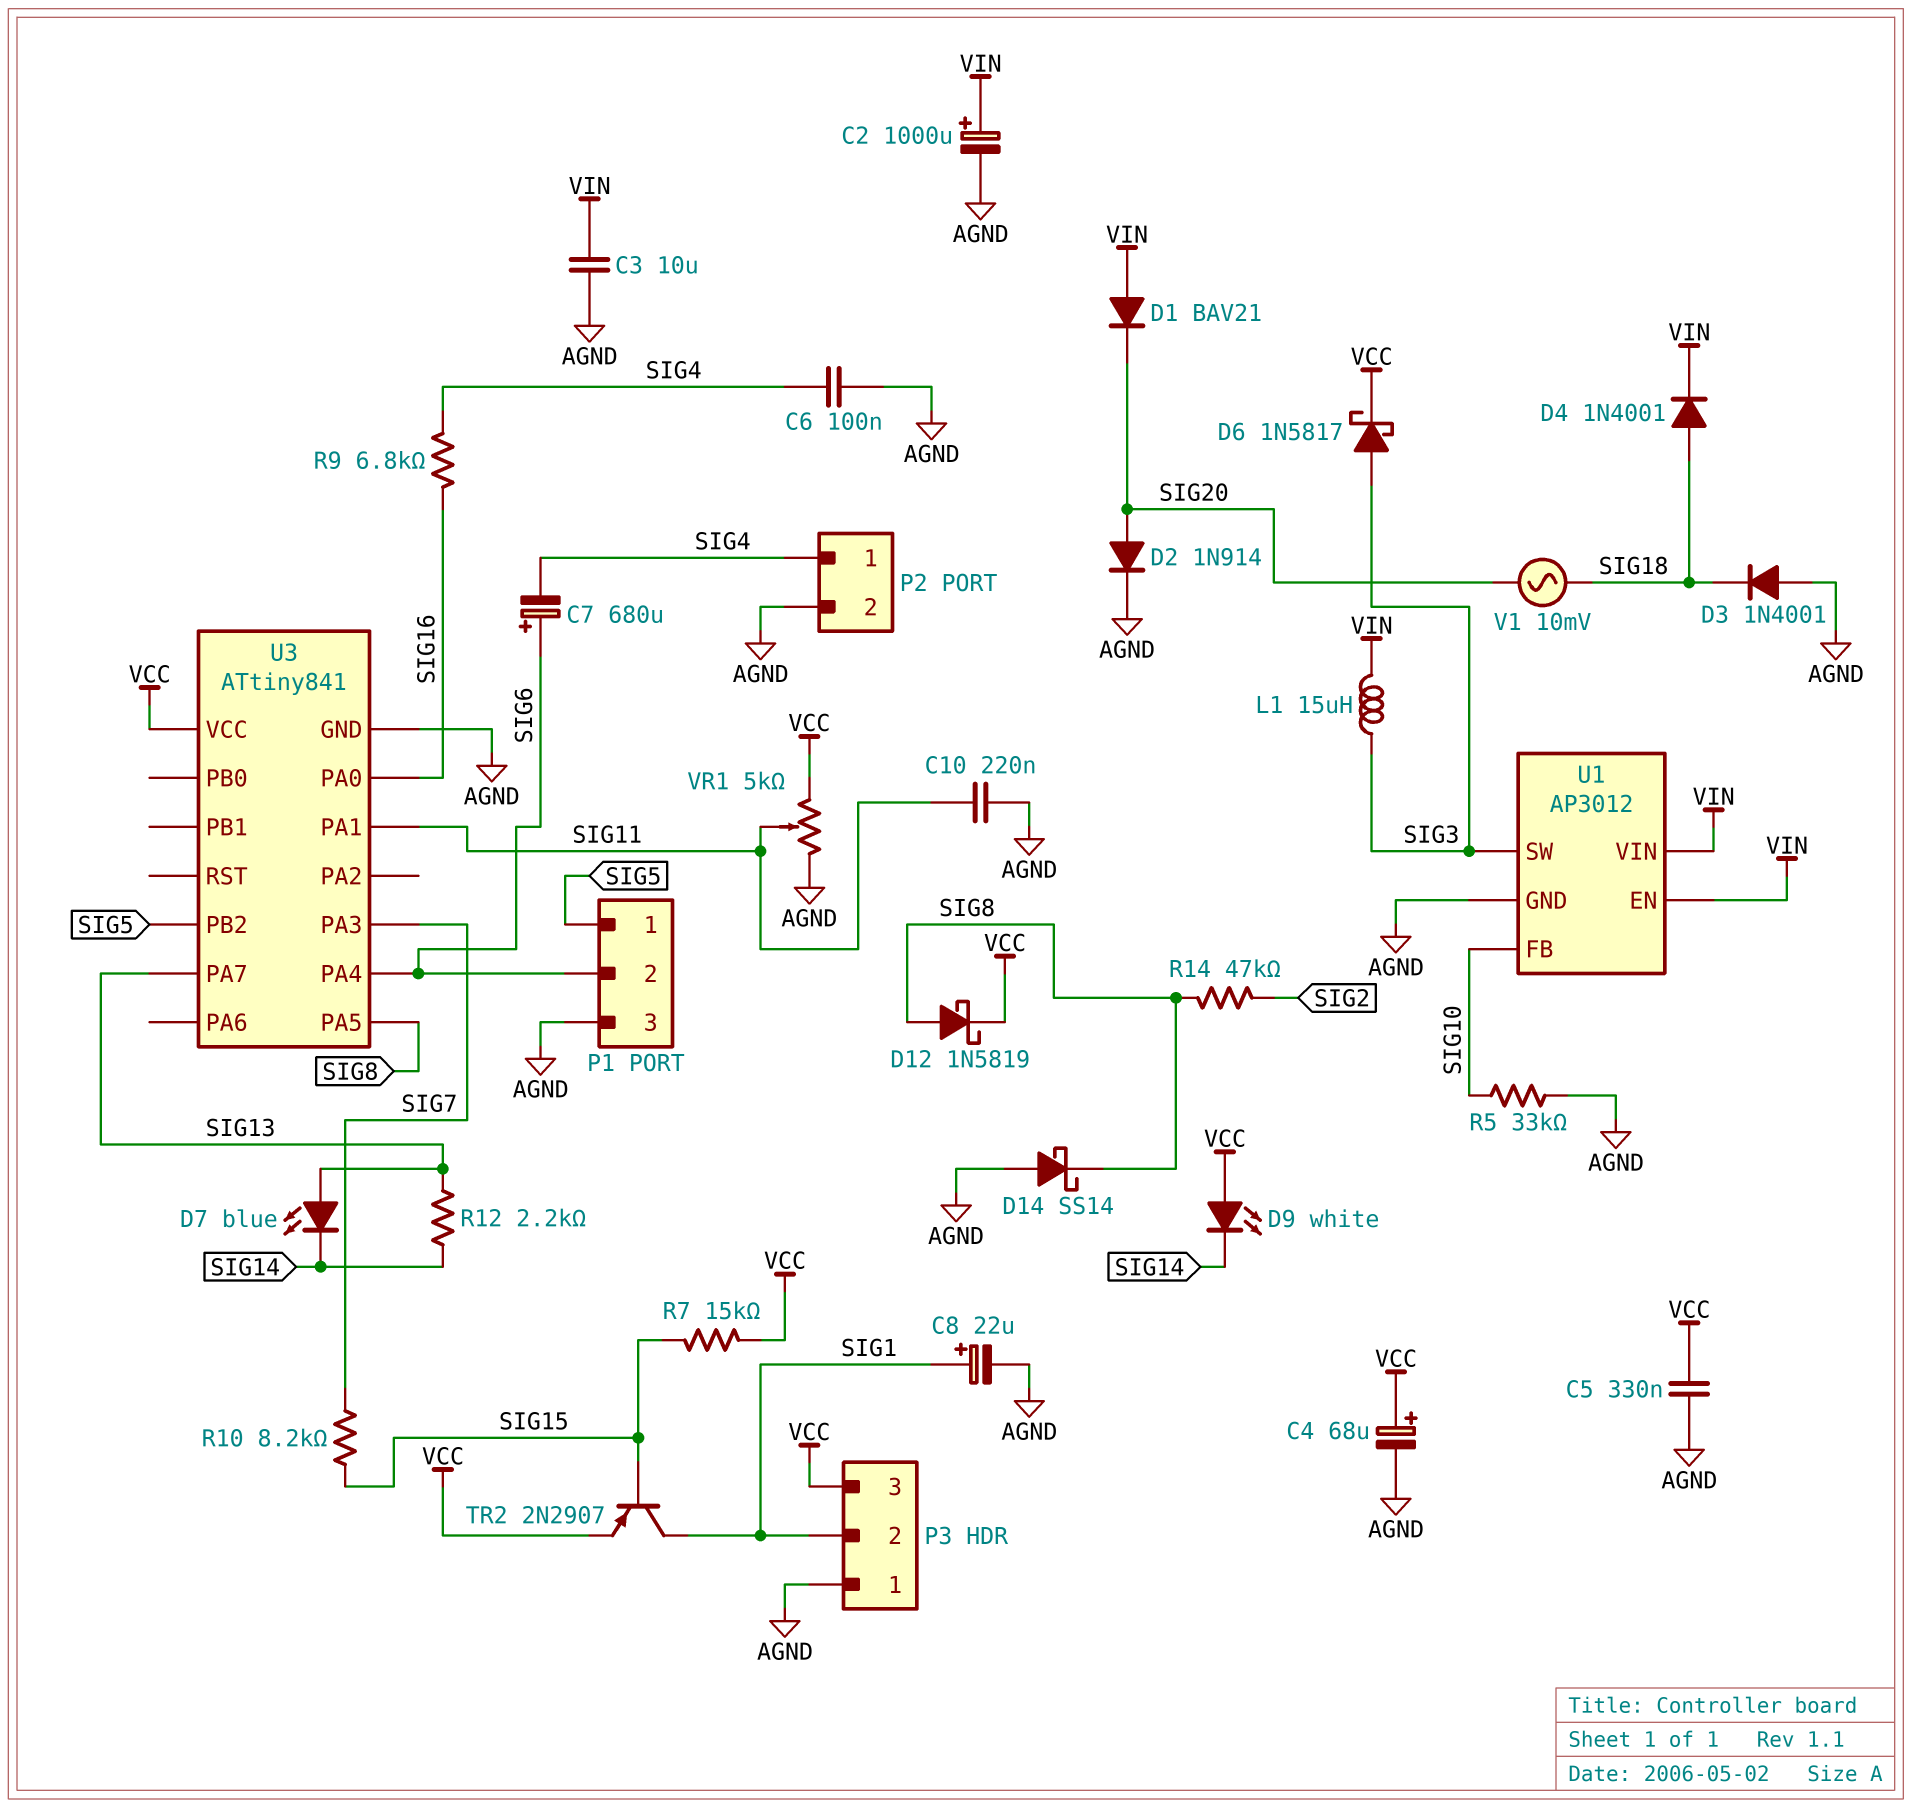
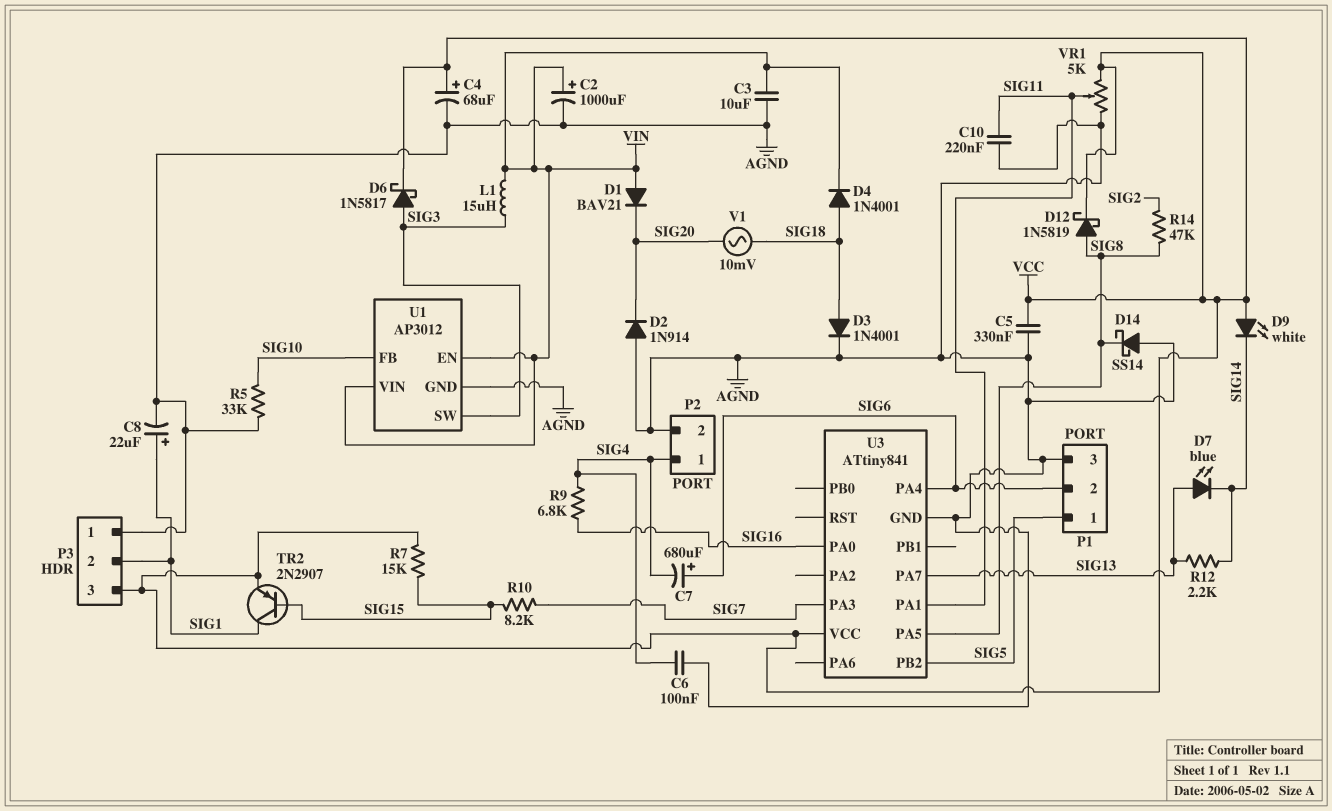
D2: diode 1N914 (A SIG20, K AGND) -> diode 1N914 (A AGND, K SIG20)
D3: diode 1N4001 (A AGND, K SIG18) -> diode 1N4001 (A SIG18, K AGND)

